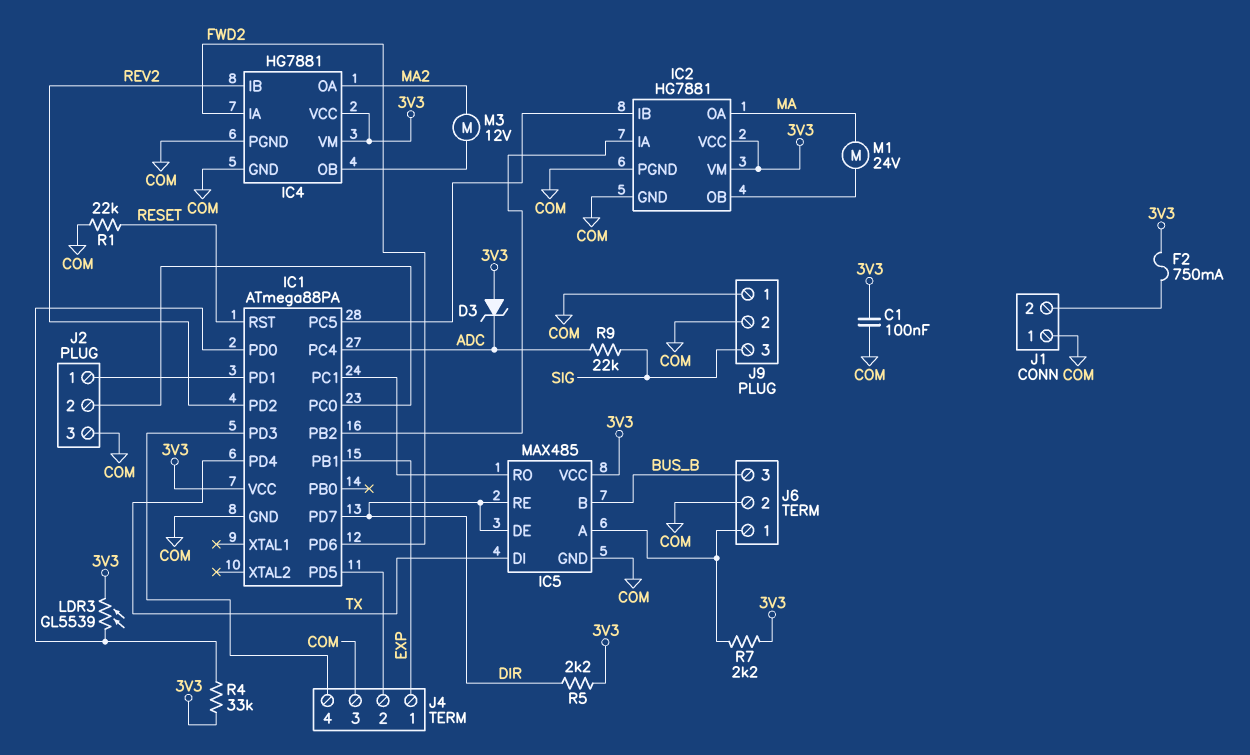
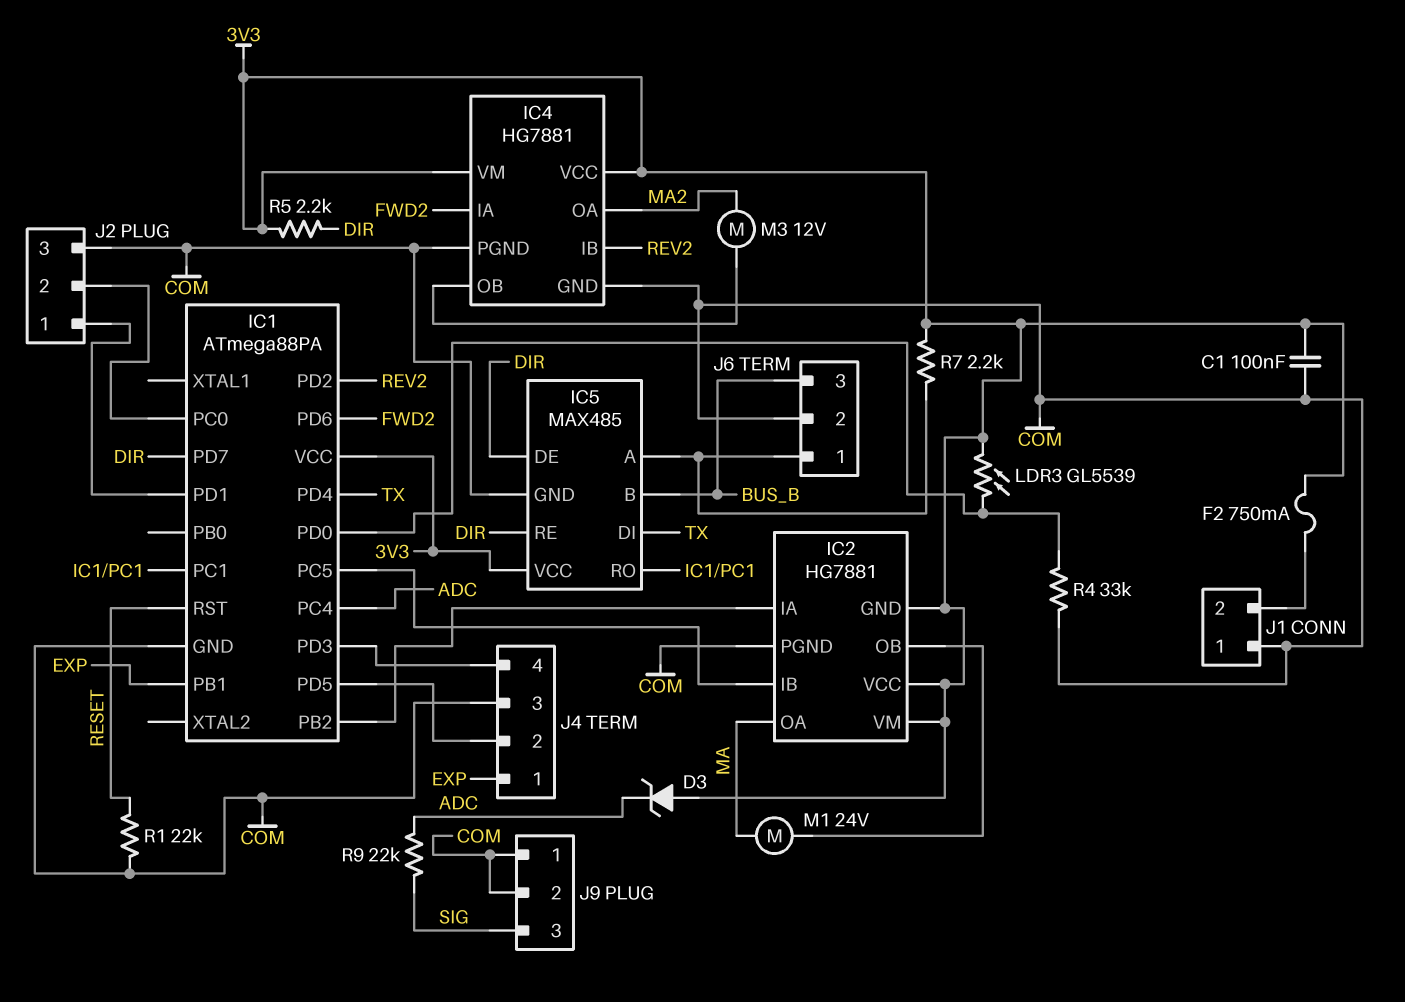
IC2 pin GND: COM -> 3V3
R4: 33k (3V3, IC1/PD0) -> 33k (COM, IC1/PD0)

